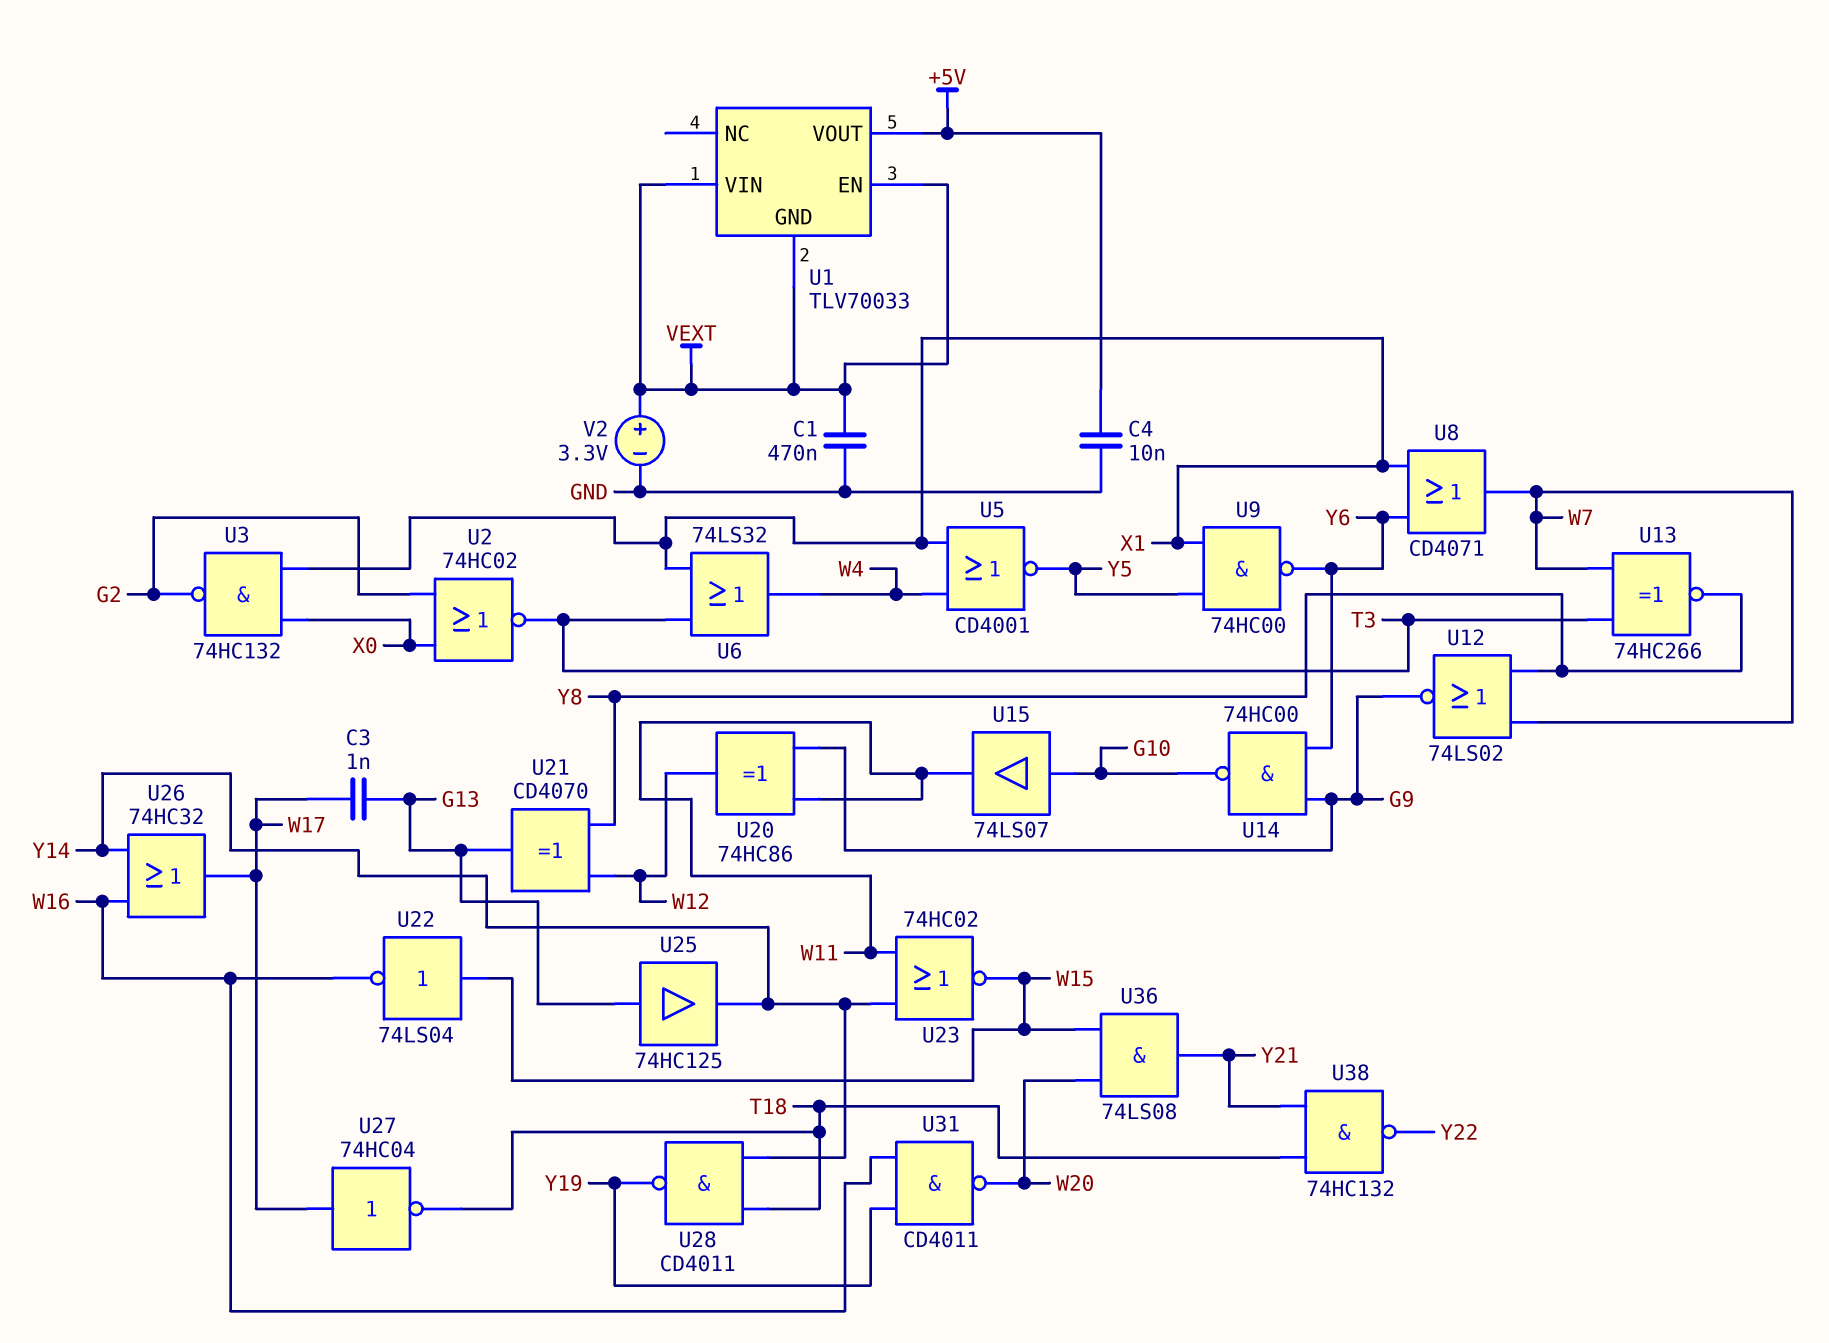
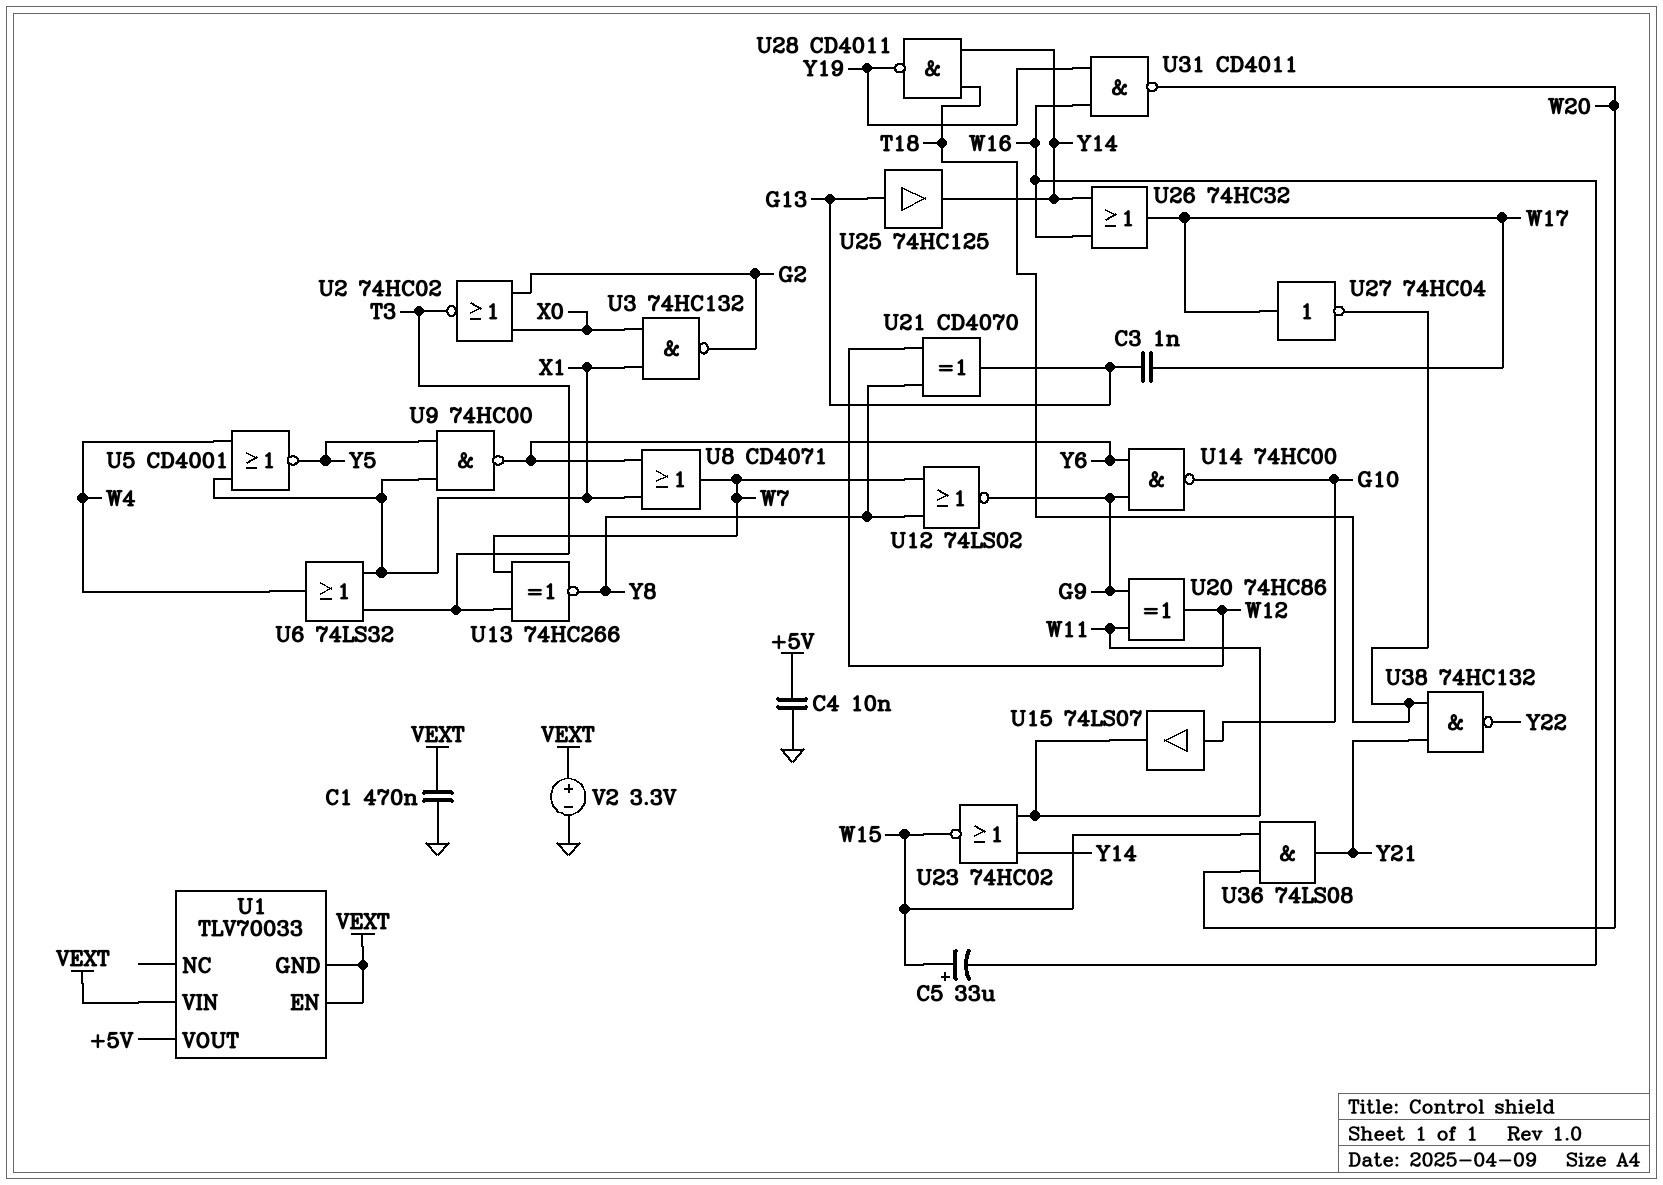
C5: none -> 33uF (plus W15, minus W16)
U22: NOT 74LS04 (in W15, out W16) -> none

